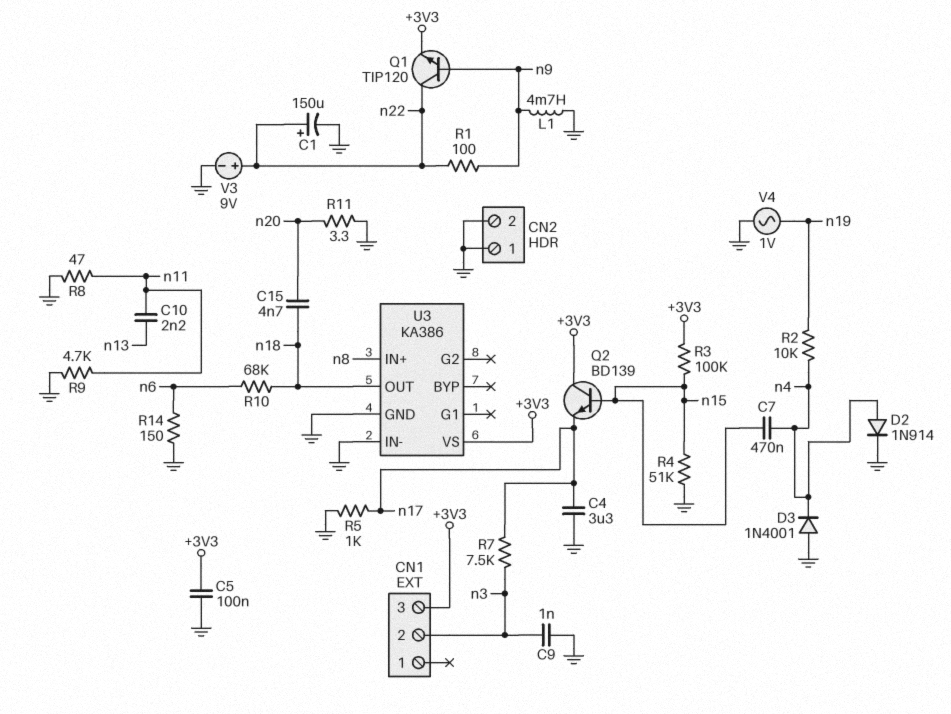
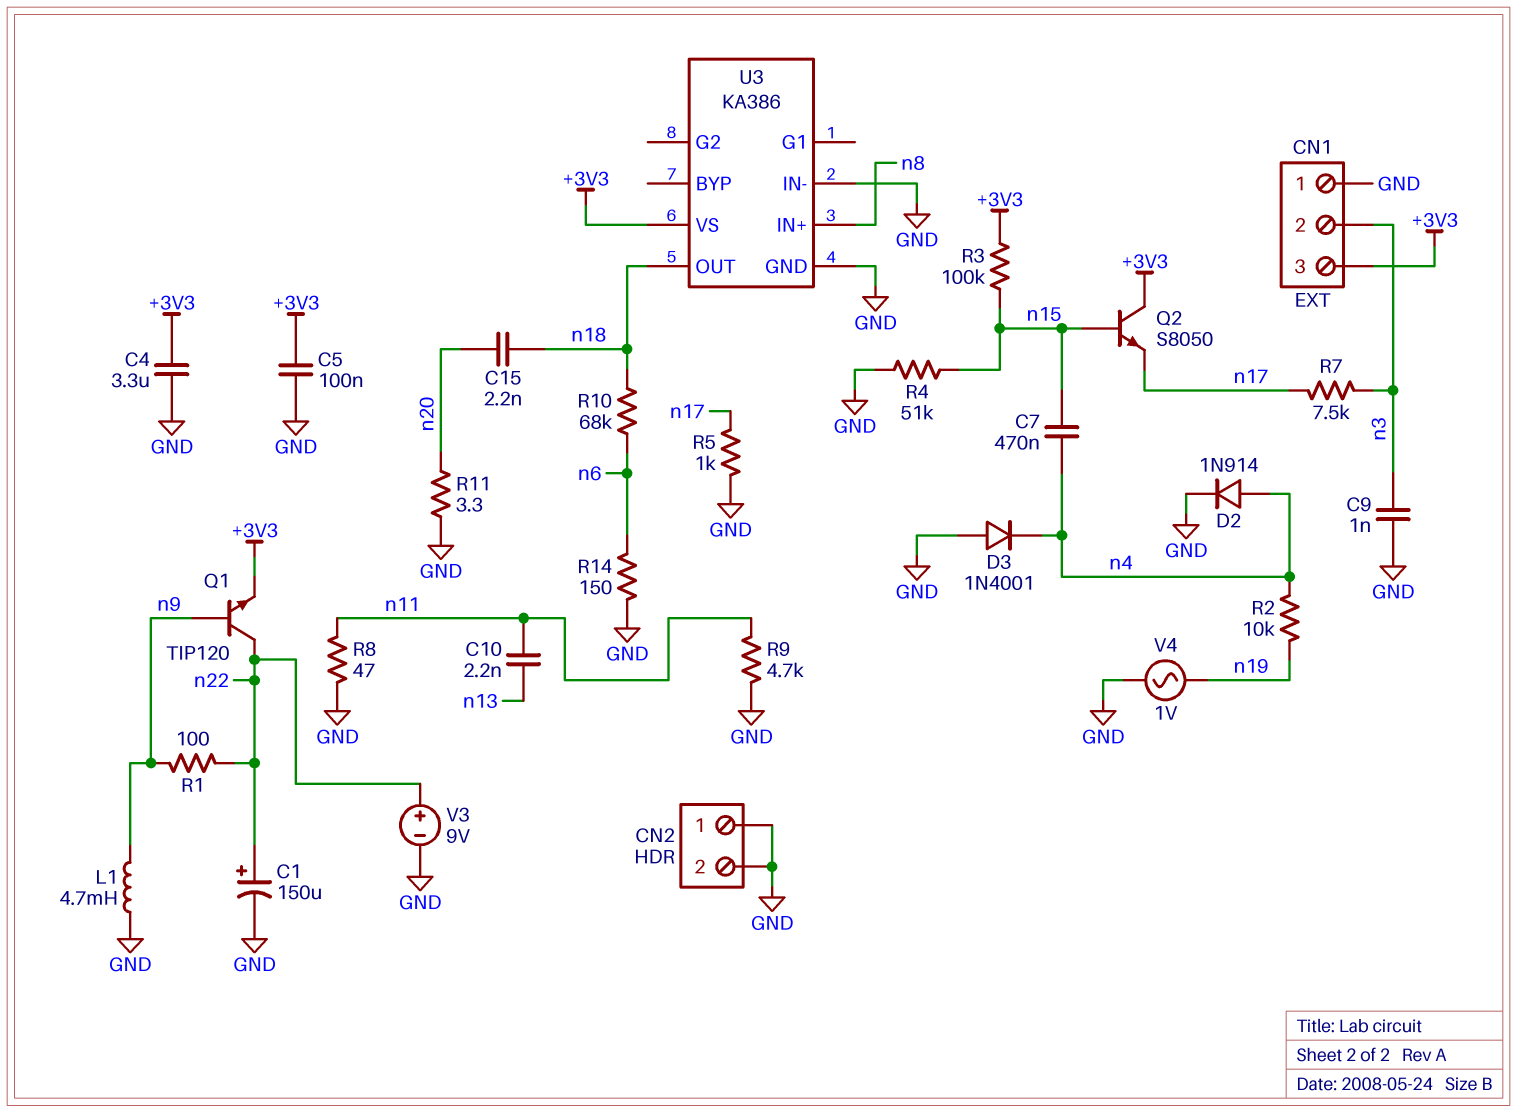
C4: 3.3uF (GND, n17) -> 3.3uF (+3V3, GND)
C15: 4.7nF (n18, n20) -> 2.2nF (n18, n20)
CN1 pin 1: none -> GND
Q2: NPN BD139 (B n15, C +3V3, E n17) -> NPN S8050 (B n15, C +3V3, E n17)

